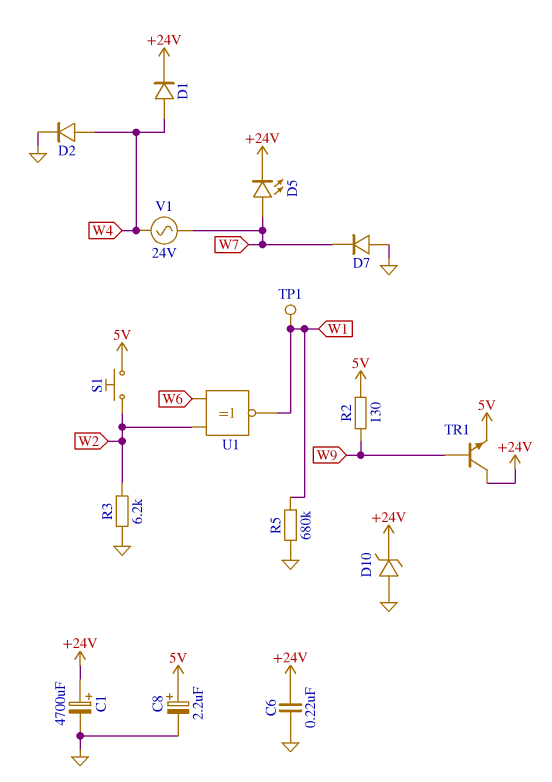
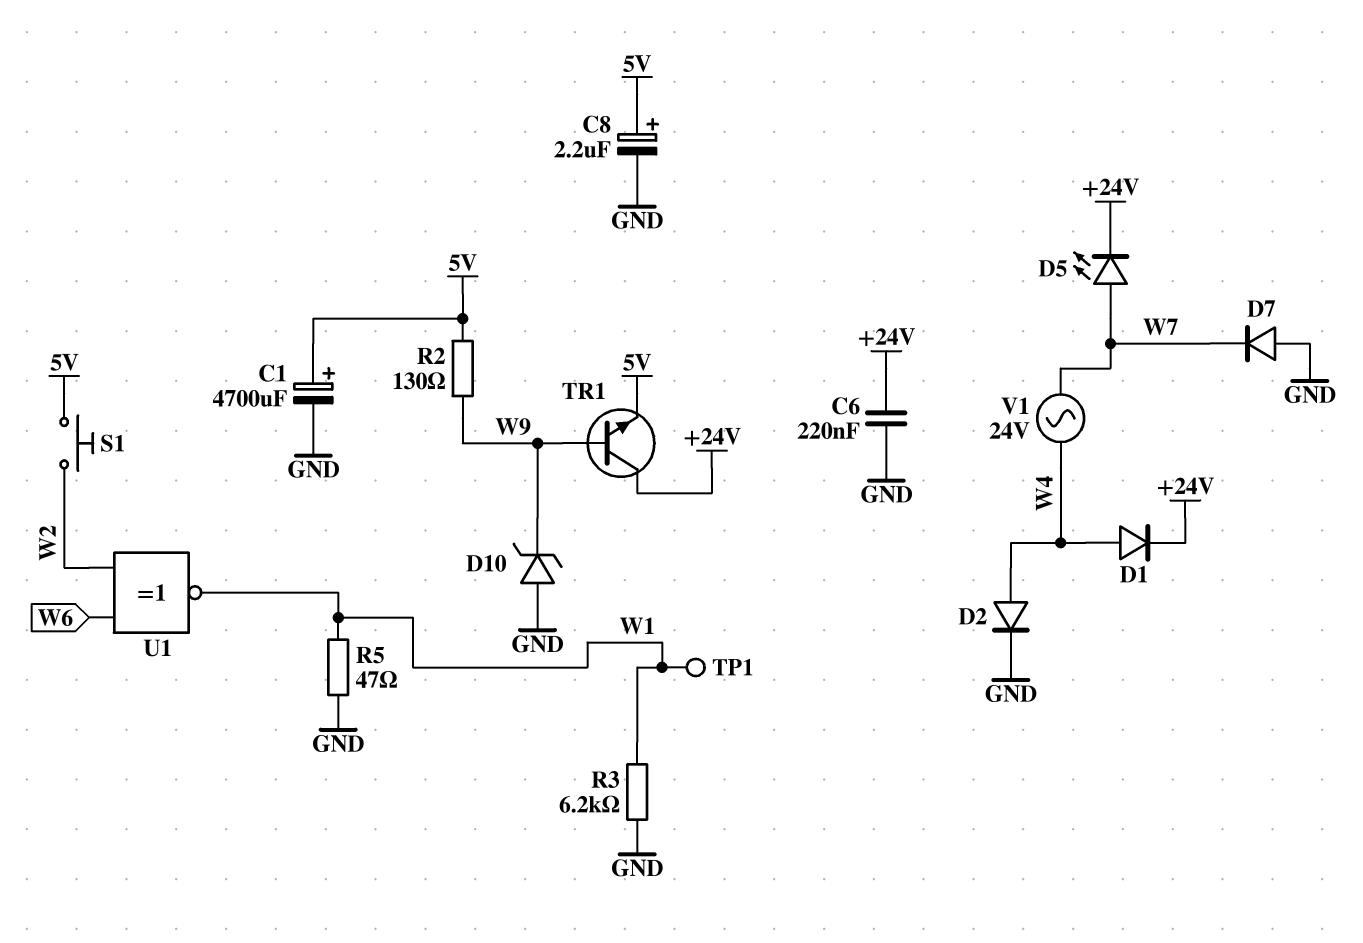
C1: 4700uF (plus +24V, minus GND) -> 4700uF (plus 5V, minus GND)
D10: zener (A GND, K +24V) -> zener (A GND, K W9)
R3: 6.2k (GND, W2) -> 6.2k (GND, W1)
R5: 680k (GND, W1) -> 47 (GND, W1)

